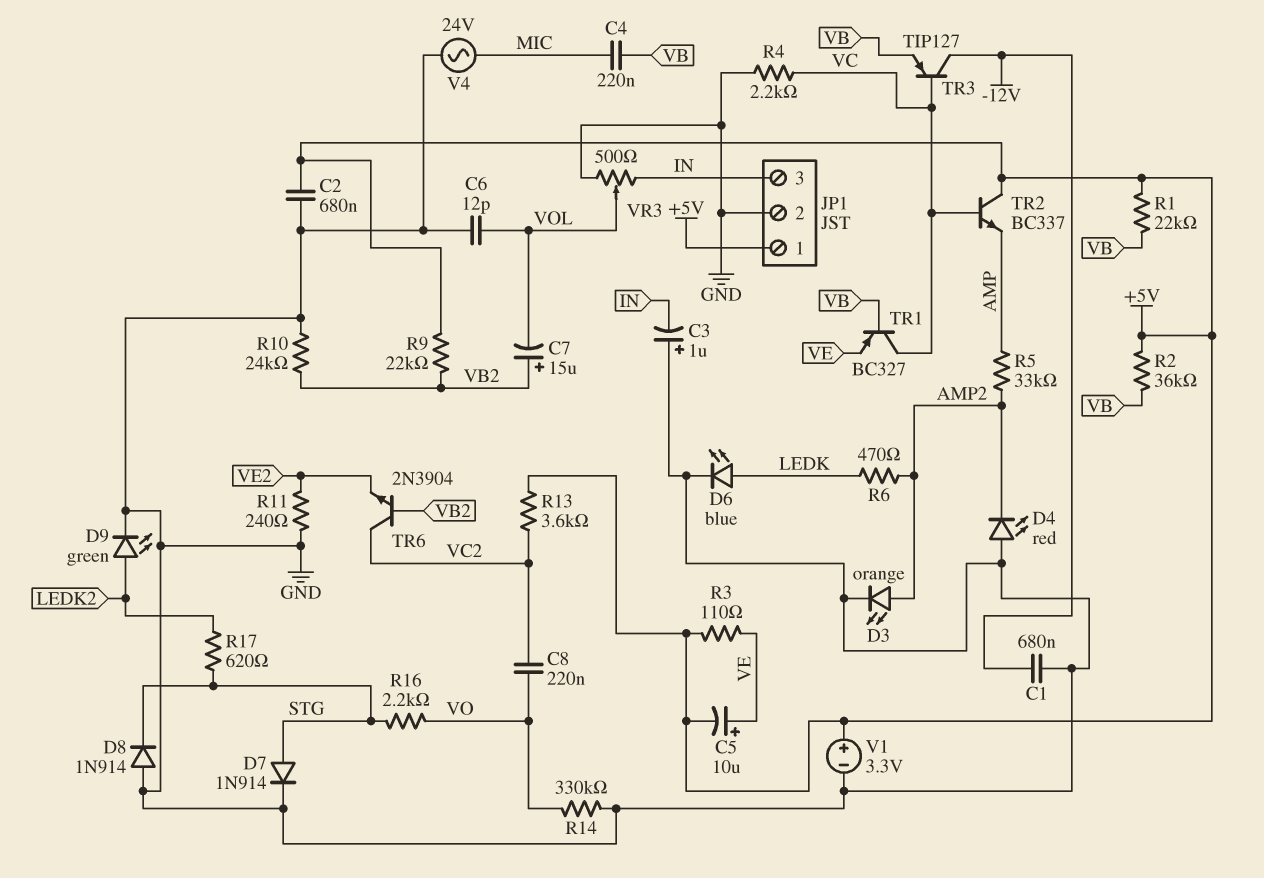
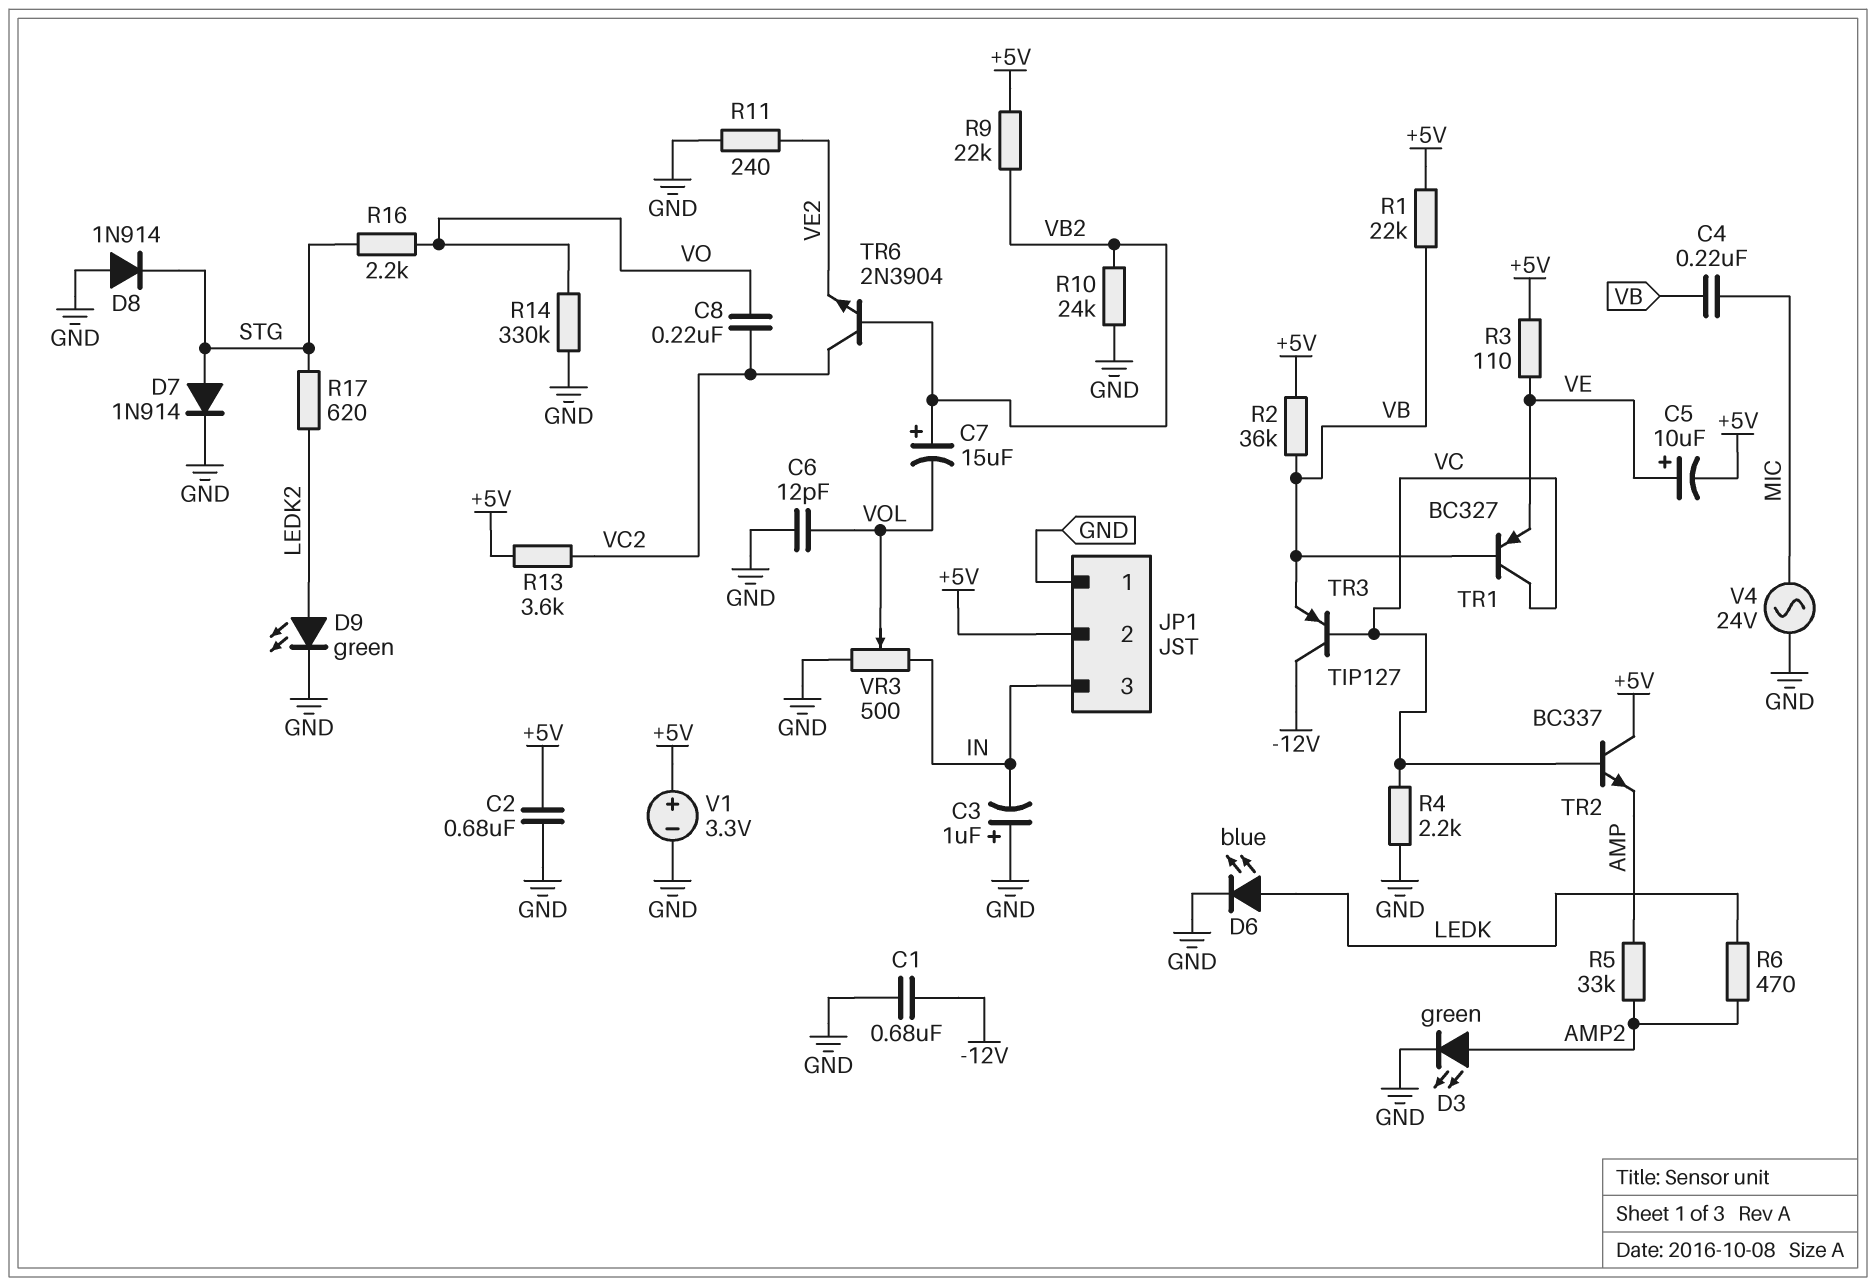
D3: LED orange (A AMP2, K GND) -> LED green (A AMP2, K GND)
D4: LED red (A GND, K AMP2) -> none
JP1 pin 1: +5V -> GND
JP1 pin 2: GND -> +5V

